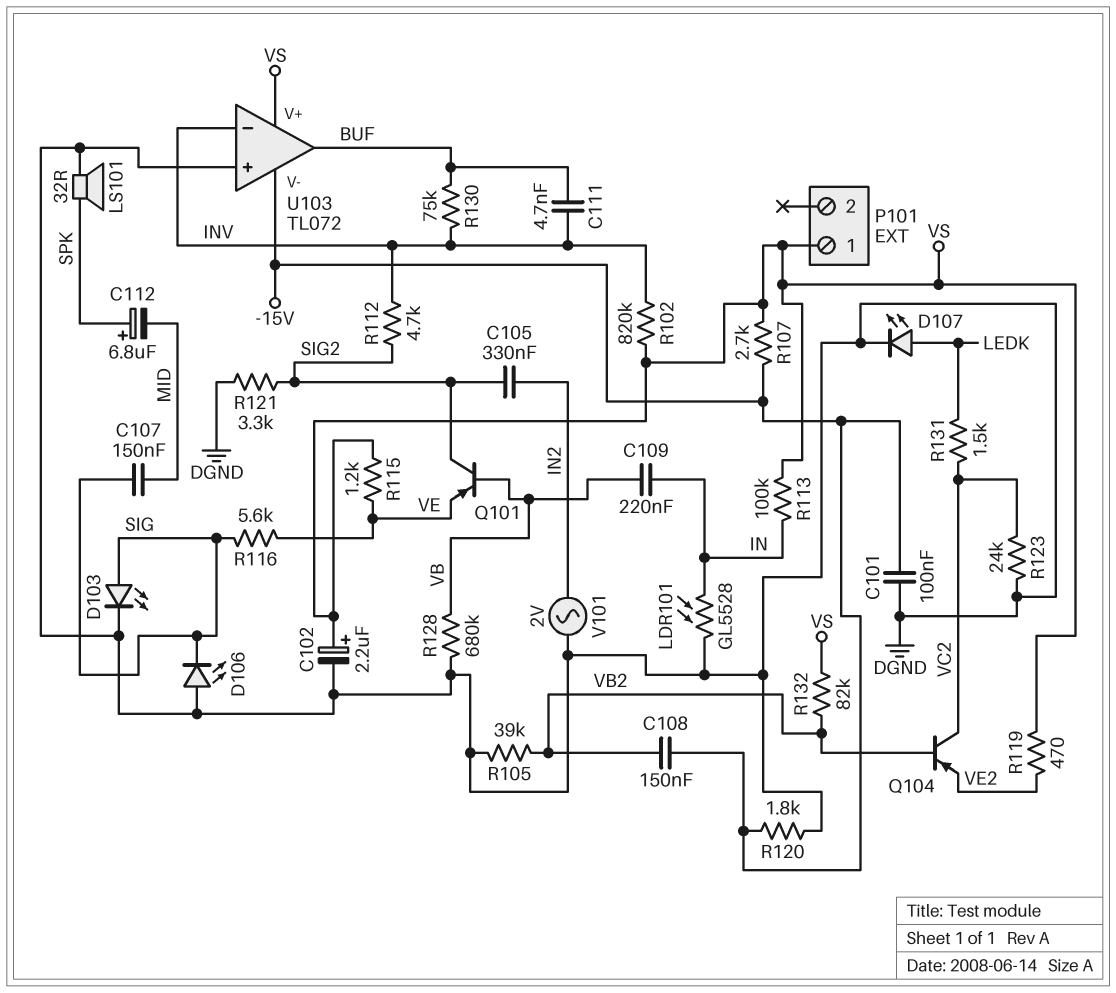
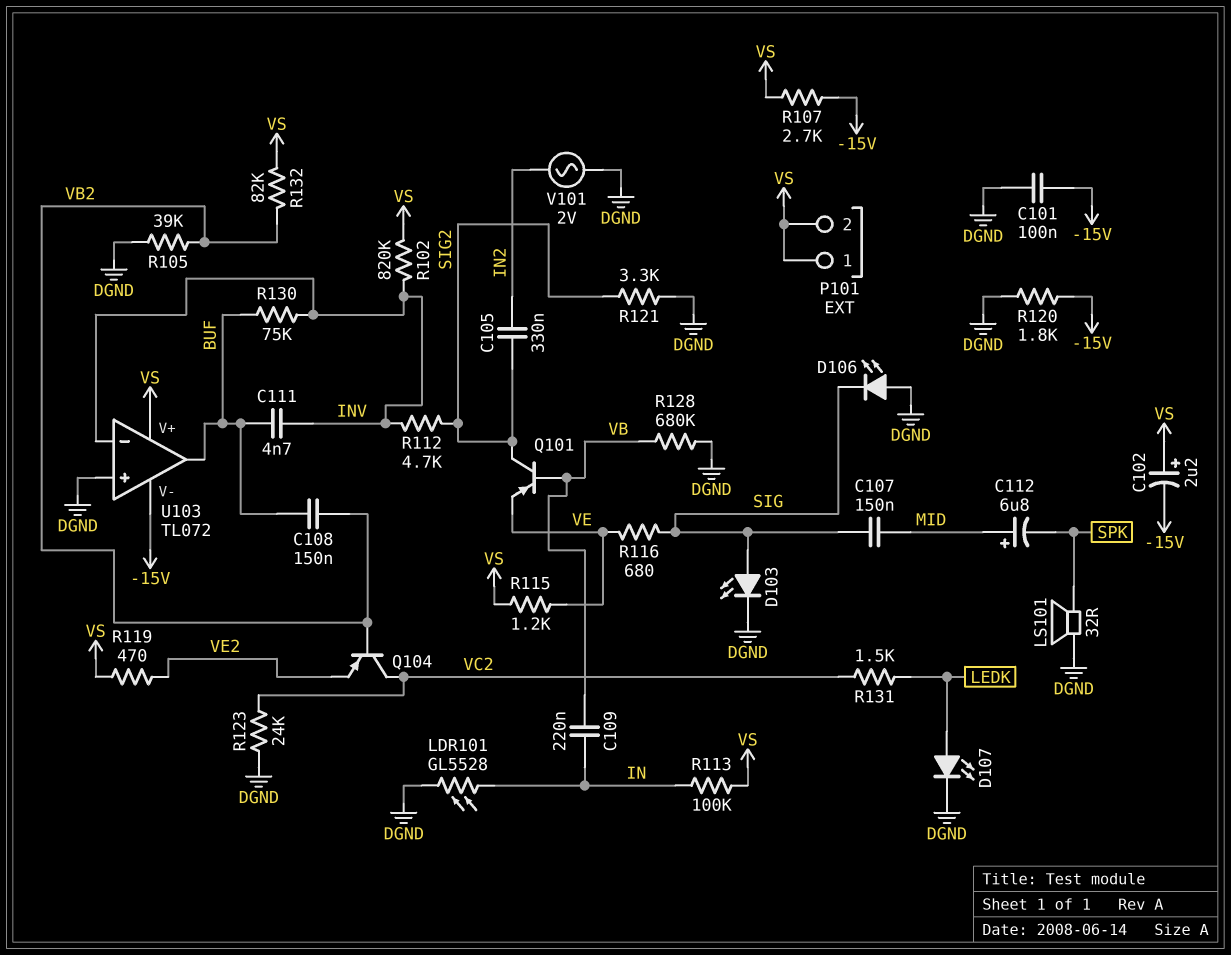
C102: 2.2uF (plus VS, minus DGND) -> 2.2uF (plus VS, minus -15V)
C108: 150nF (-15V, VB2) -> 150nF (BUF, VB2)
C112: 6.8uF (plus SPK, minus MID) -> 6.8uF (plus MID, minus SPK)
P101 pin 2: none -> VS
R116: 5.6k (SIG, VE) -> 680 (SIG, VE)

